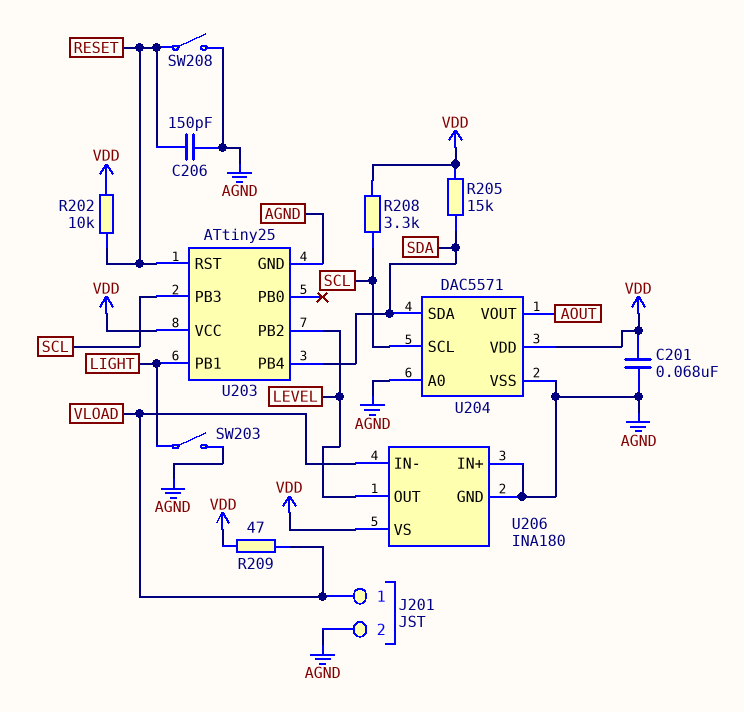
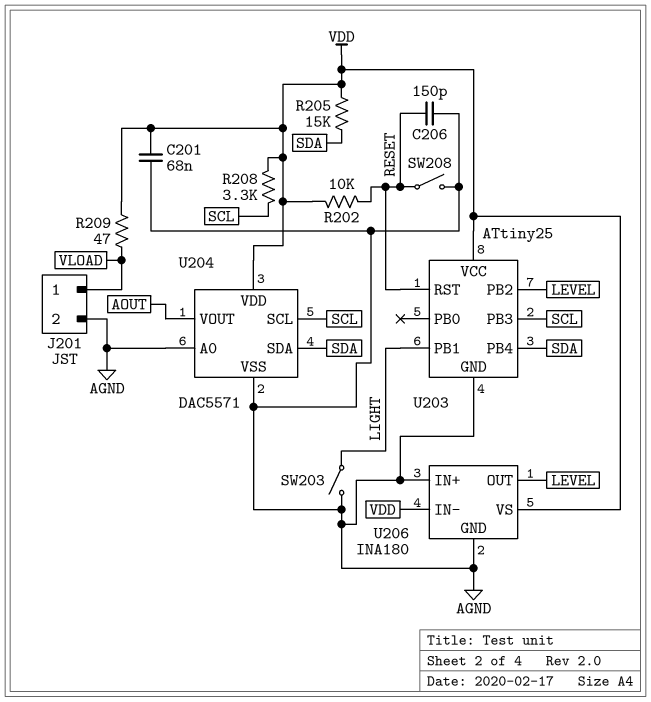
U206 pin IN-: VLOAD -> VDD

